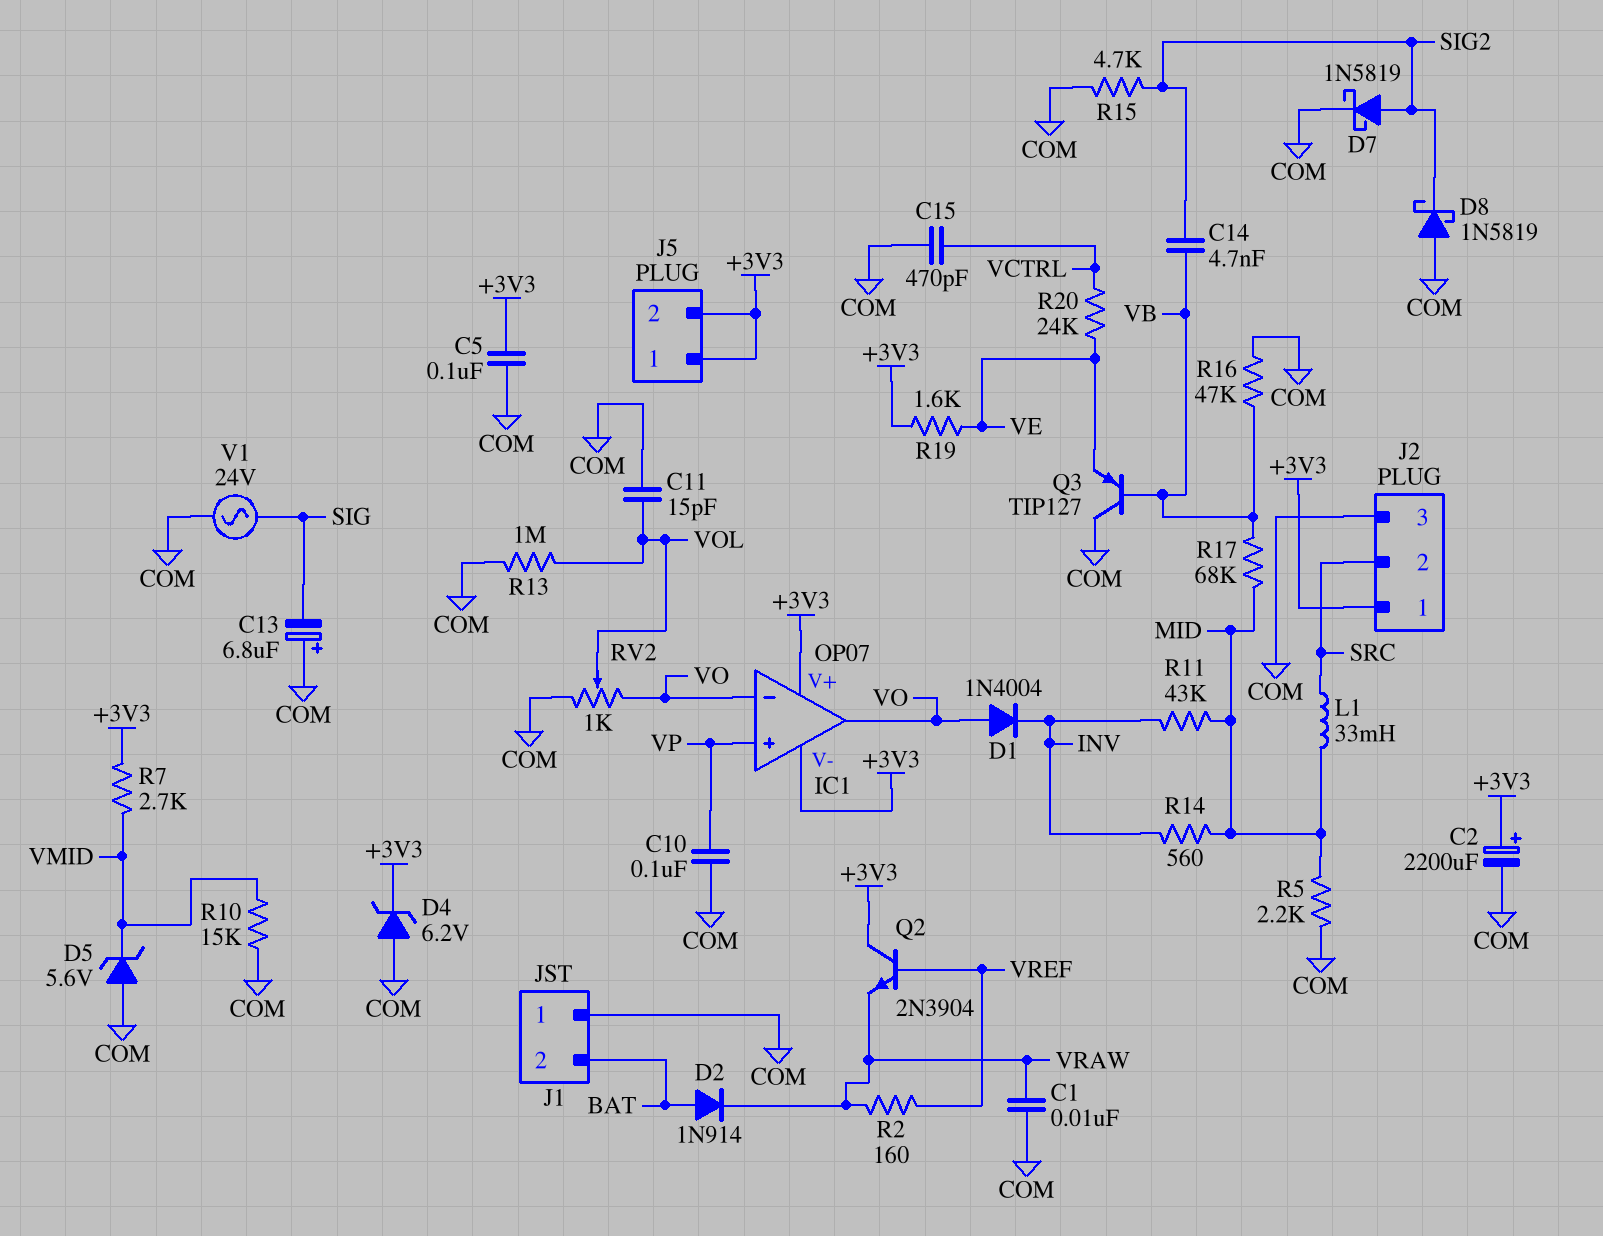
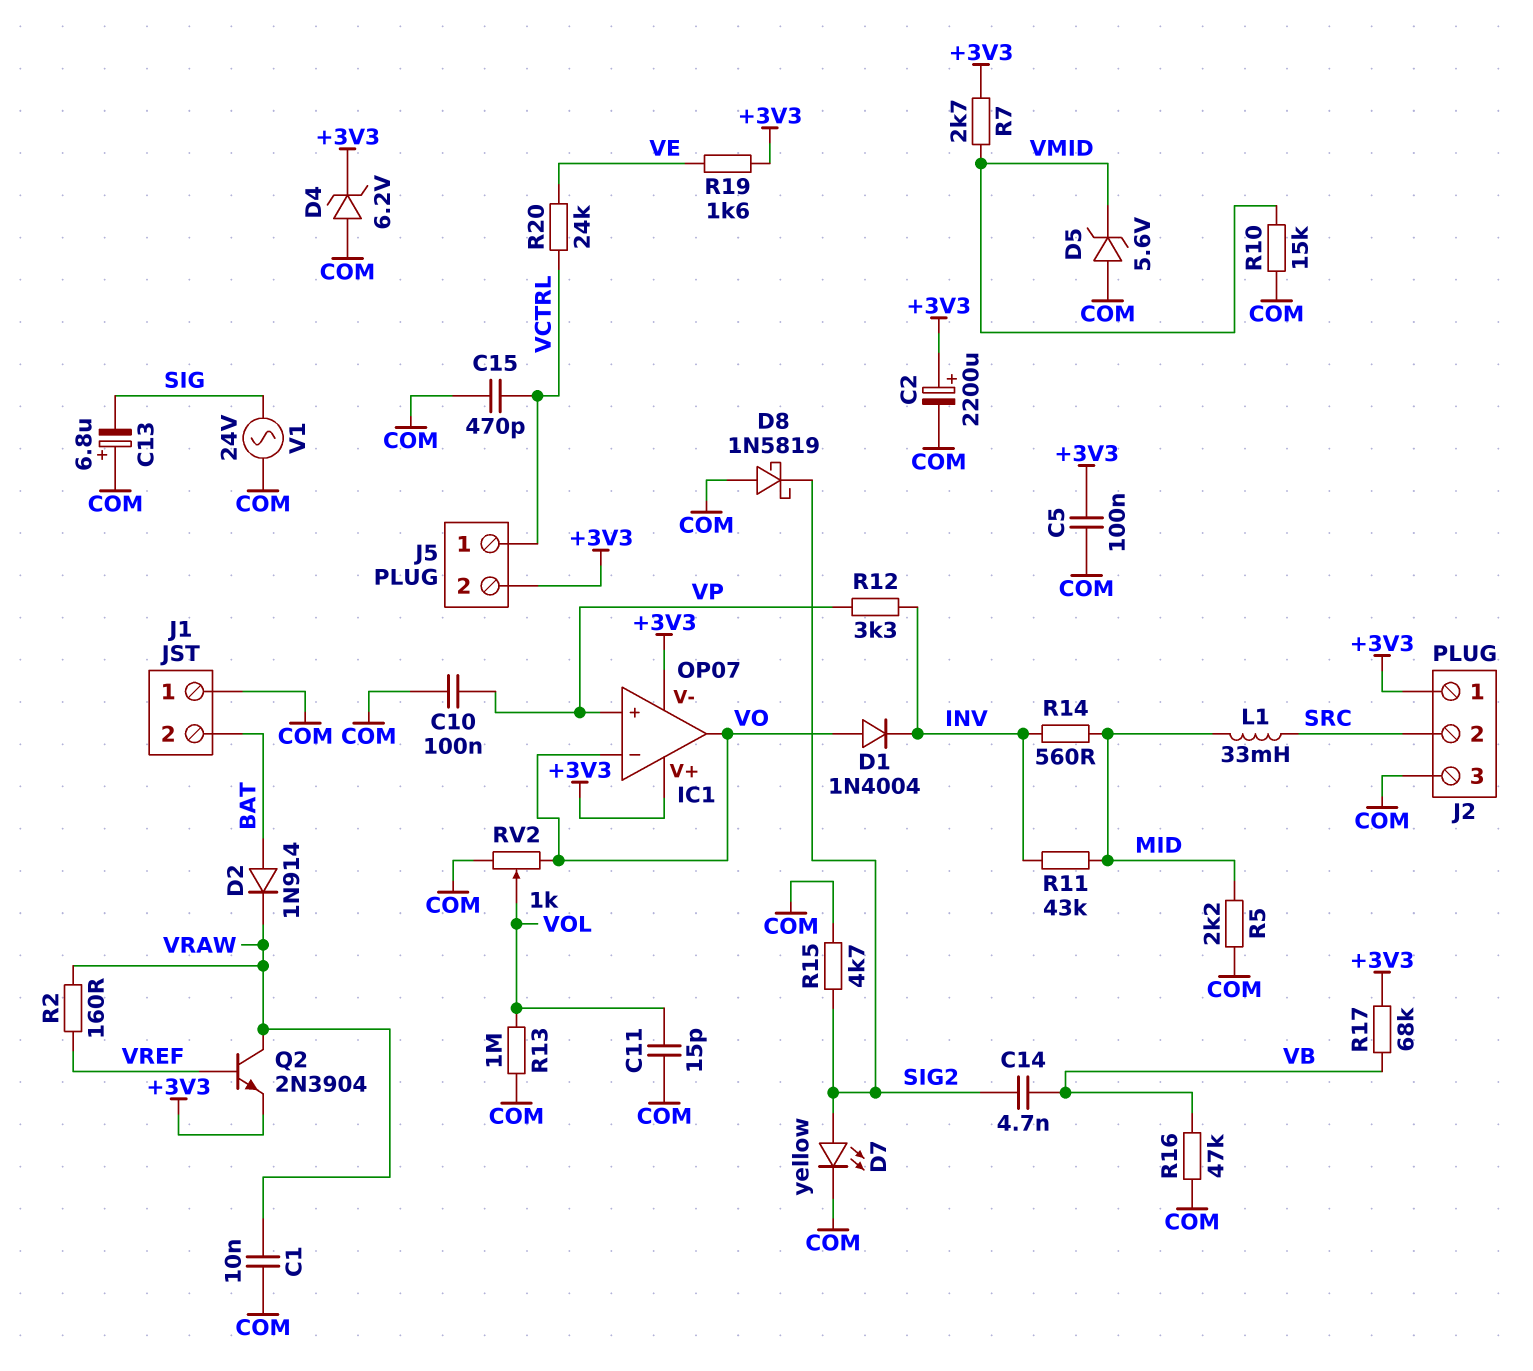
D7: schottky 1N5819 (A SIG2, K COM) -> LED yellow (A SIG2, K COM)
J5 pin 1: +3V3 -> VCTRL
Q2: NPN 2N3904 (B VREF, C +3V3, E VRAW) -> NPN 2N3904 (B VREF, C VRAW, E +3V3)
Q3: PNP TIP127 (B VB, C COM, E VE) -> none
R12: none -> 3.3k (INV, VP)
R17: 68k (MID, VB) -> 68k (+3V3, VB)

